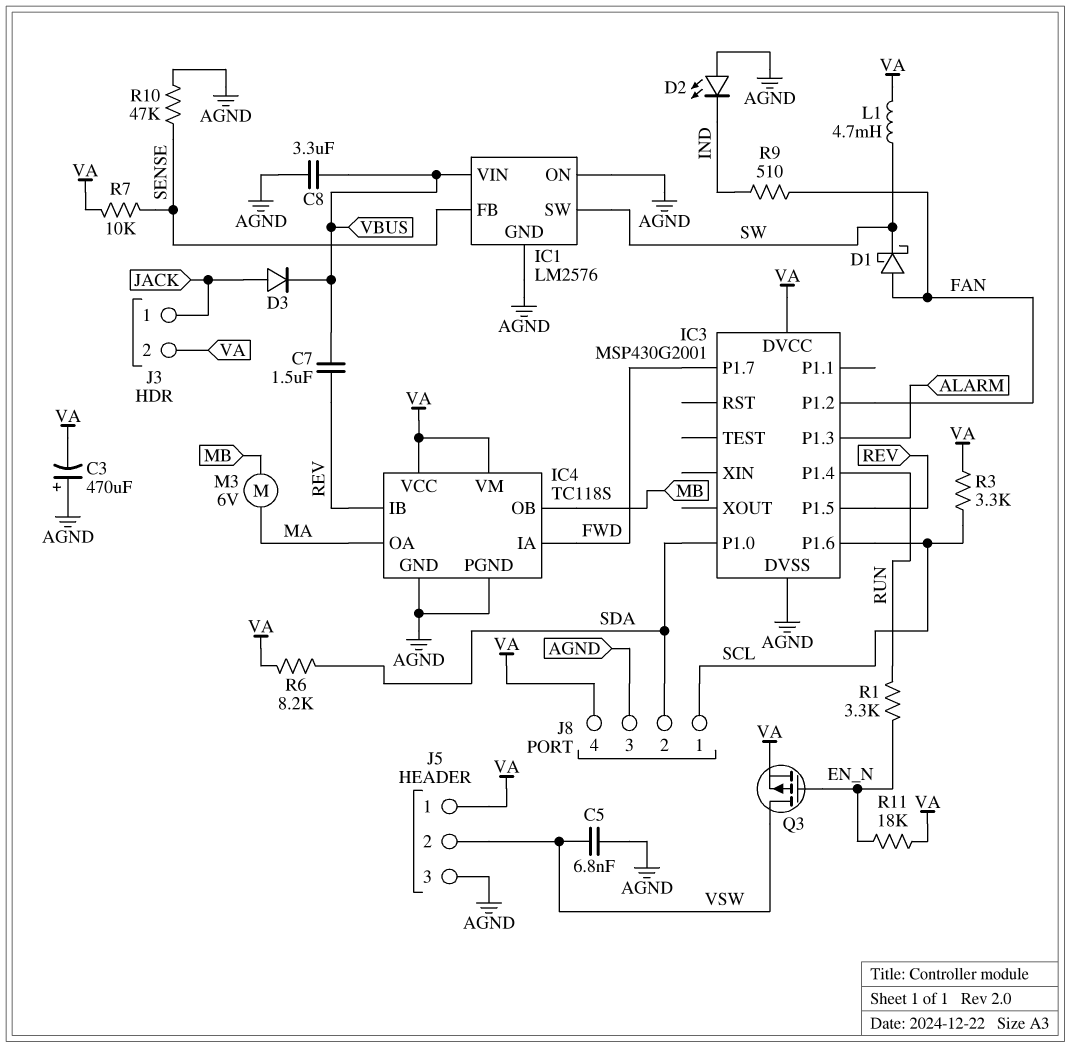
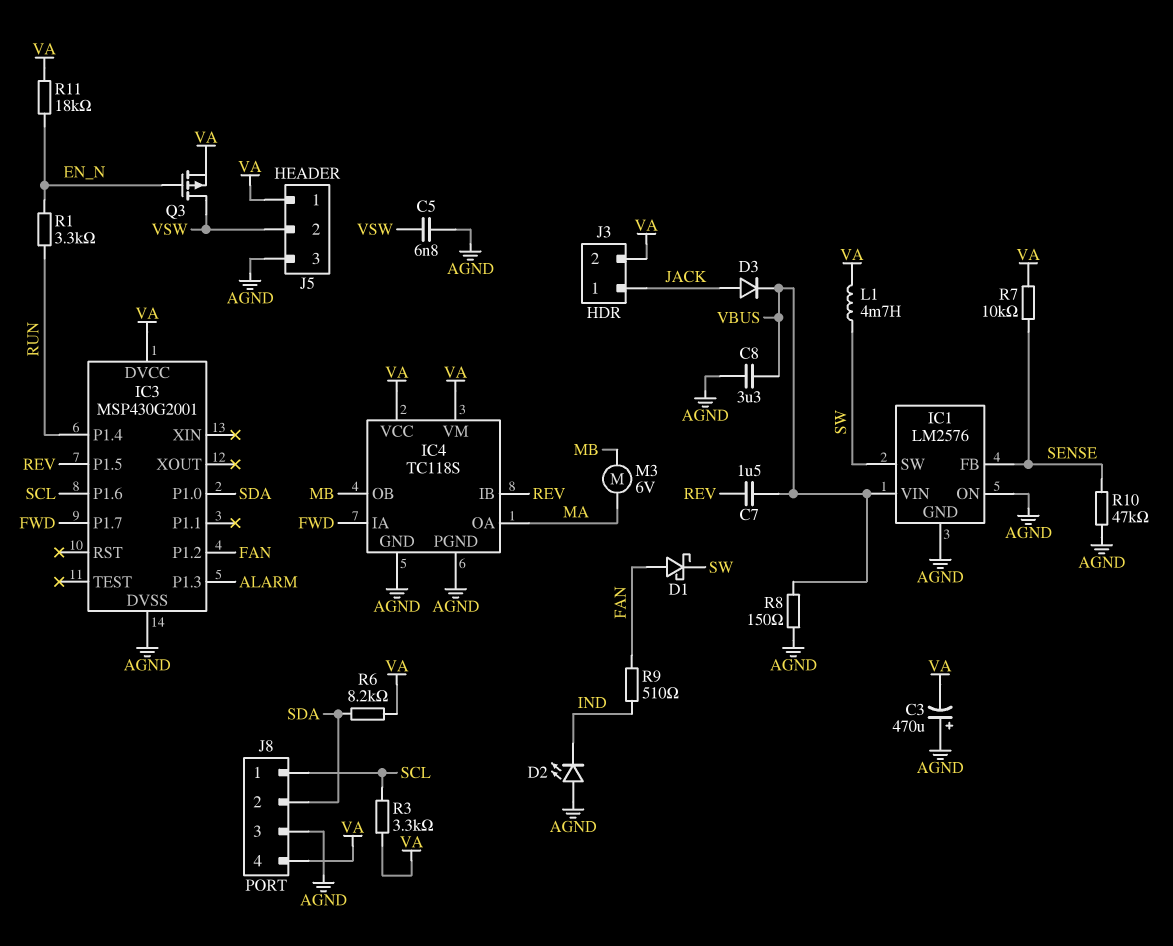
R8: none -> 150 (AGND, VBUS)

